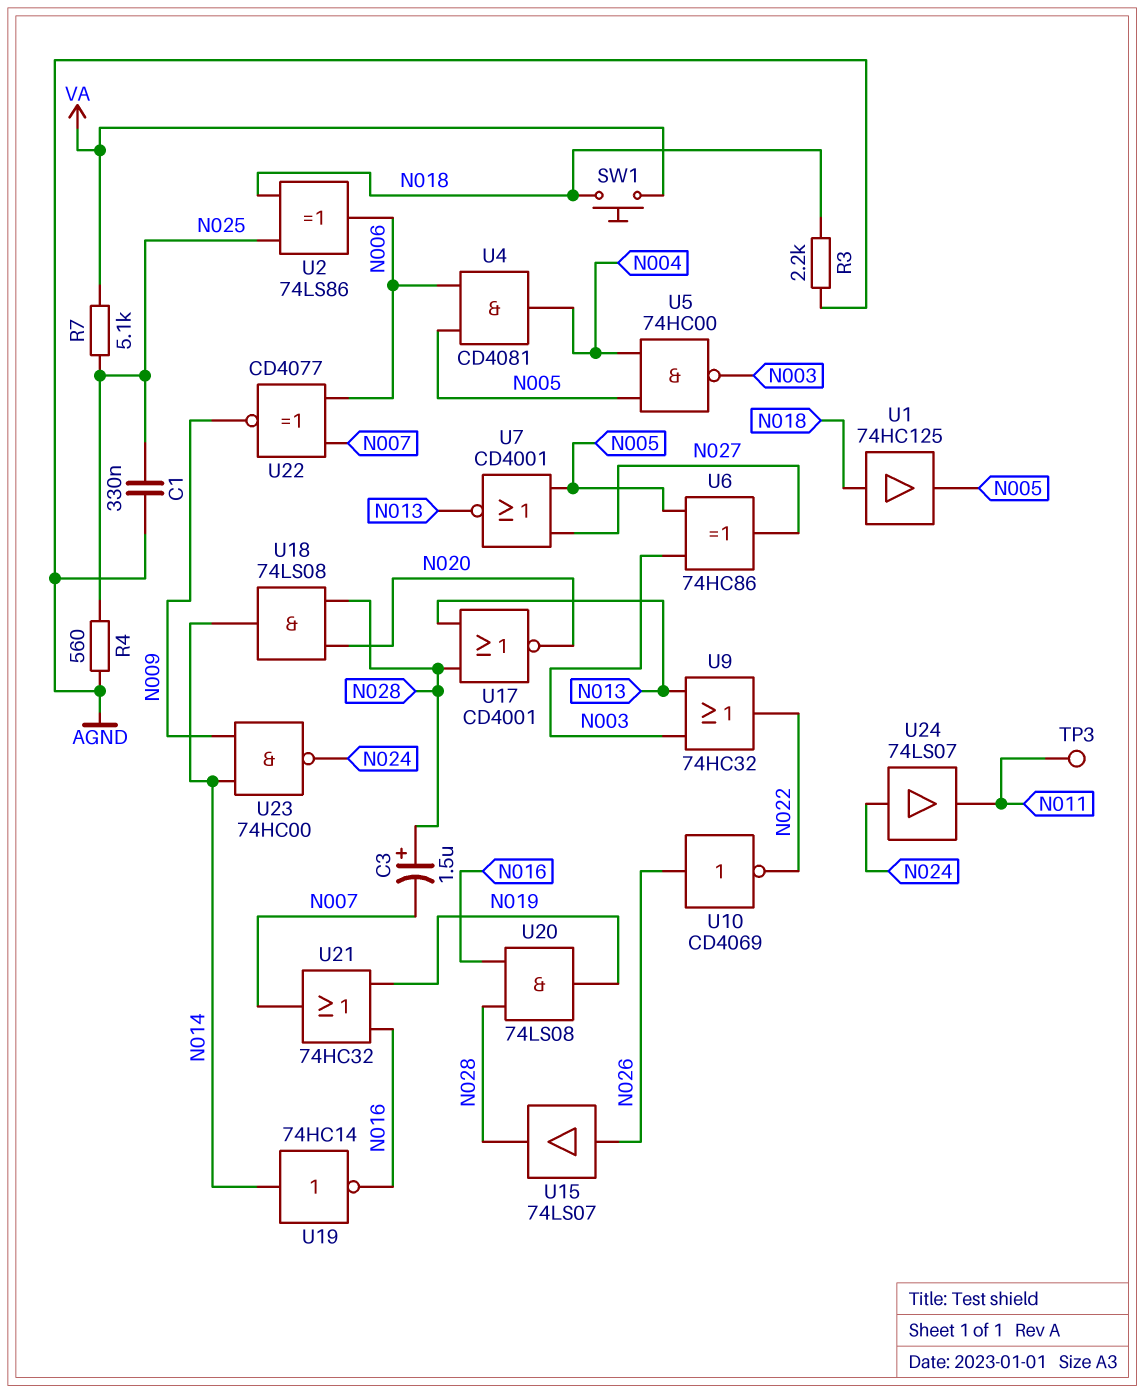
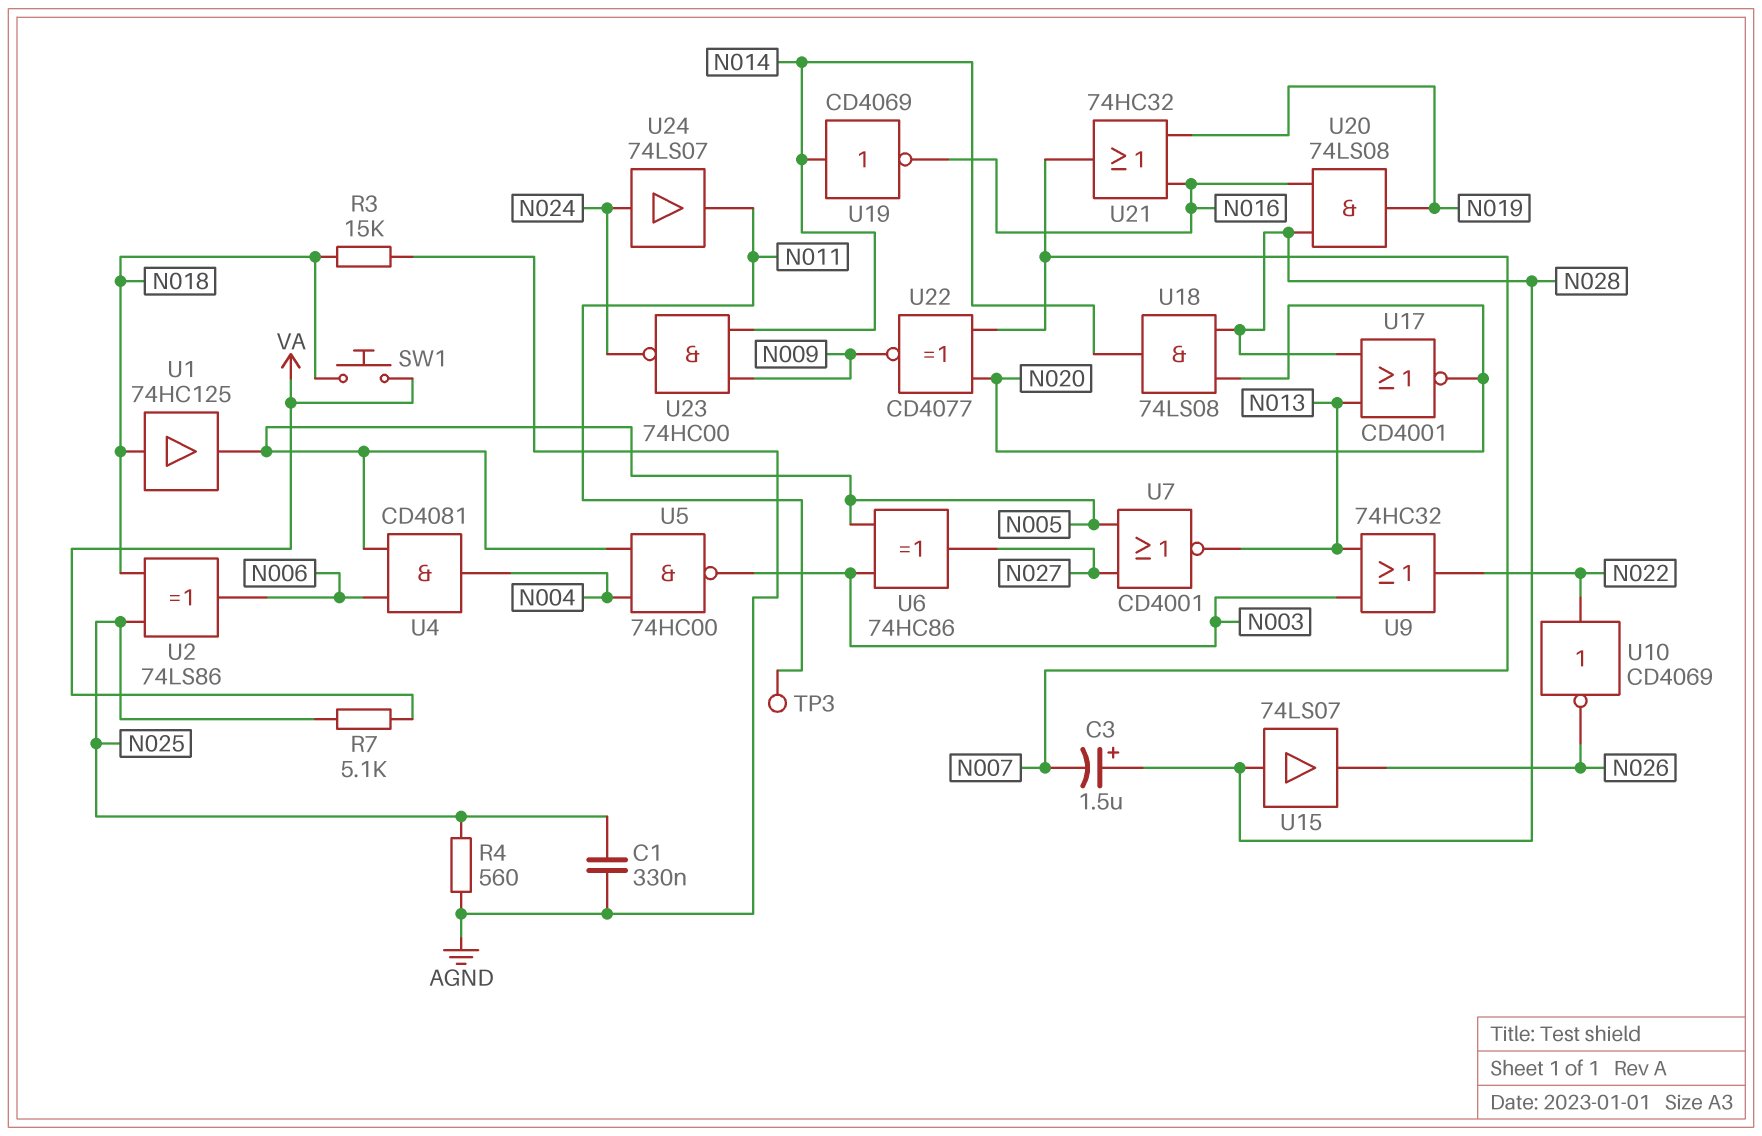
R3: 2.2k (AGND, N018) -> 15k (AGND, N018)
U10: NOT CD4069 (in N026, out N022) -> NOT CD4069 (in N022, out N026)
U15: buffer 74LS07 (in N026, out N028) -> buffer 74LS07 (in N028, out N026)
U19: NOT 74HC14 (in N014, out N016) -> NOT CD4069 (in N014, out N016)
U22: XNOR CD4077 (in N006, in N007, out N009) -> XNOR CD4077 (in N007, in N020, out N009)

